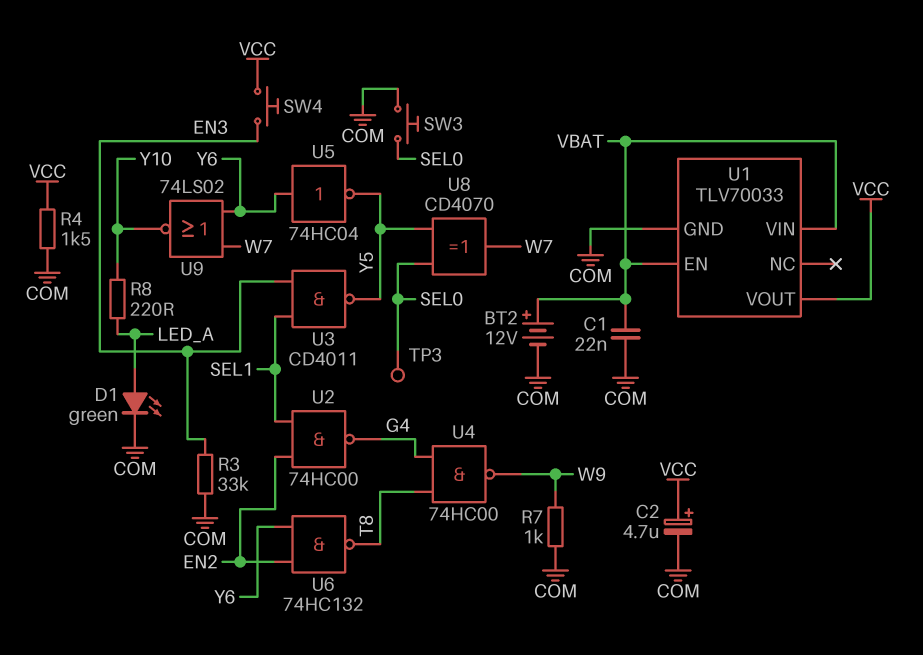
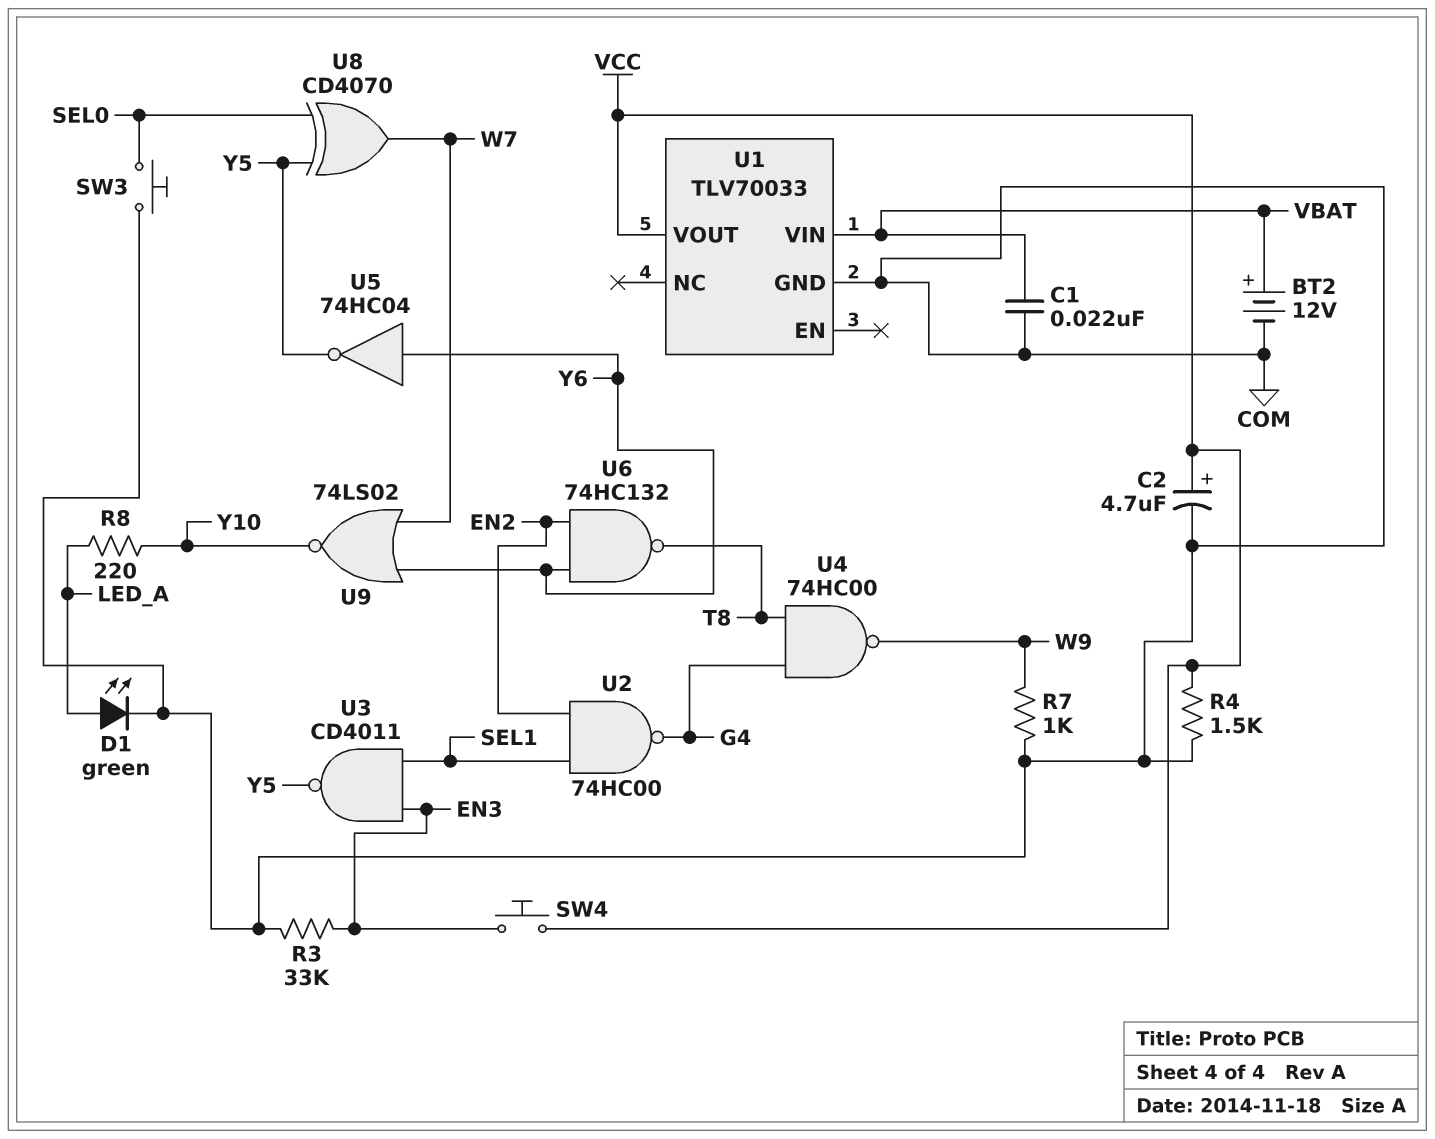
TP3: test point (SEL0) -> none
U1 pin EN: VBAT -> none

